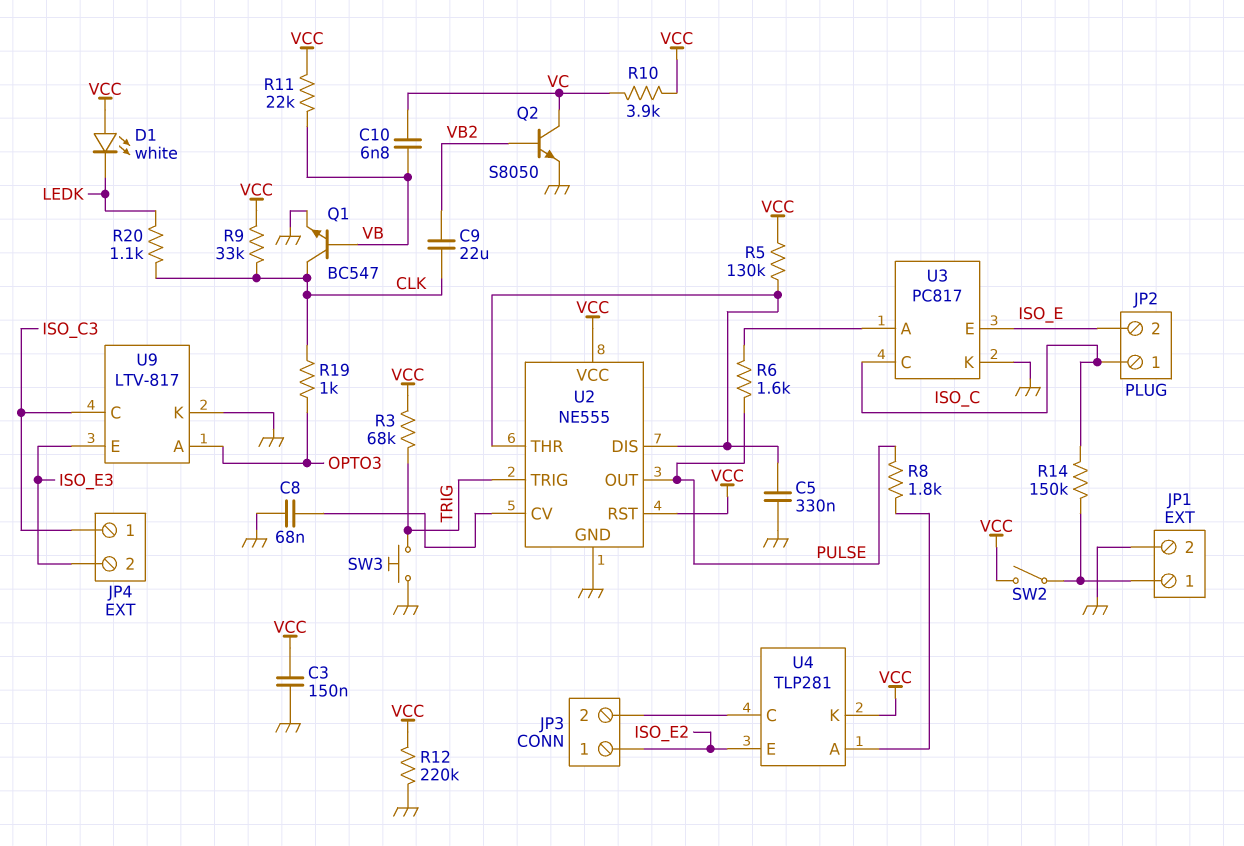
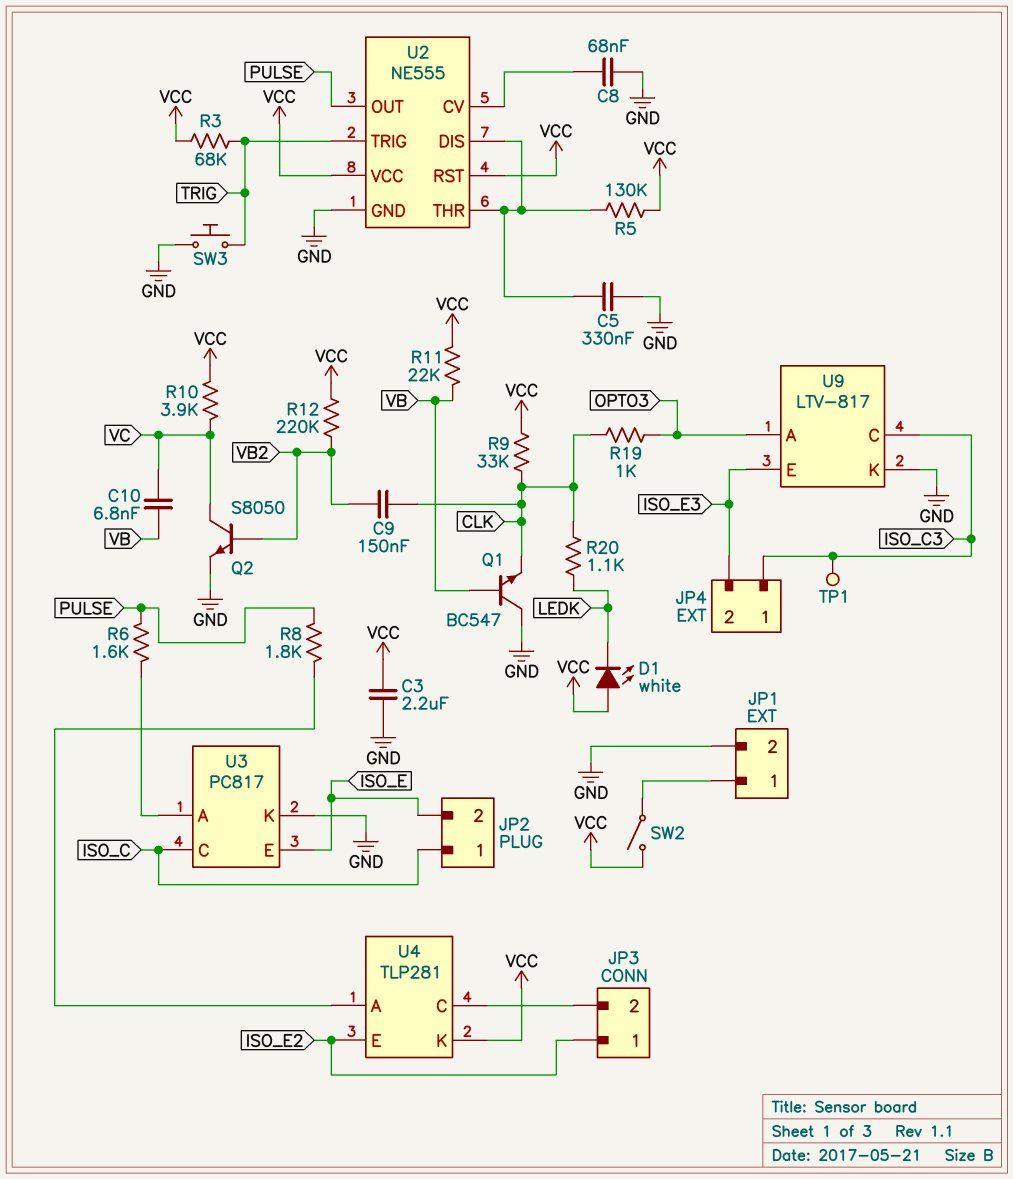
C3: 150nF (GND, VCC) -> 2.2uF (GND, VCC)
C9: 22uF (CLK, VB2) -> 150nF (CLK, VB2)
Q1: NPN BC547 (B VB, C CLK, E GND) -> NPN BC547 (B VB, C GND, E CLK)
R12: 220k (GND, VCC) -> 220k (VB2, VCC)
R14: 150k (ISO_C, JP1/1) -> none
TP1: none -> test point (ISO_C3)

